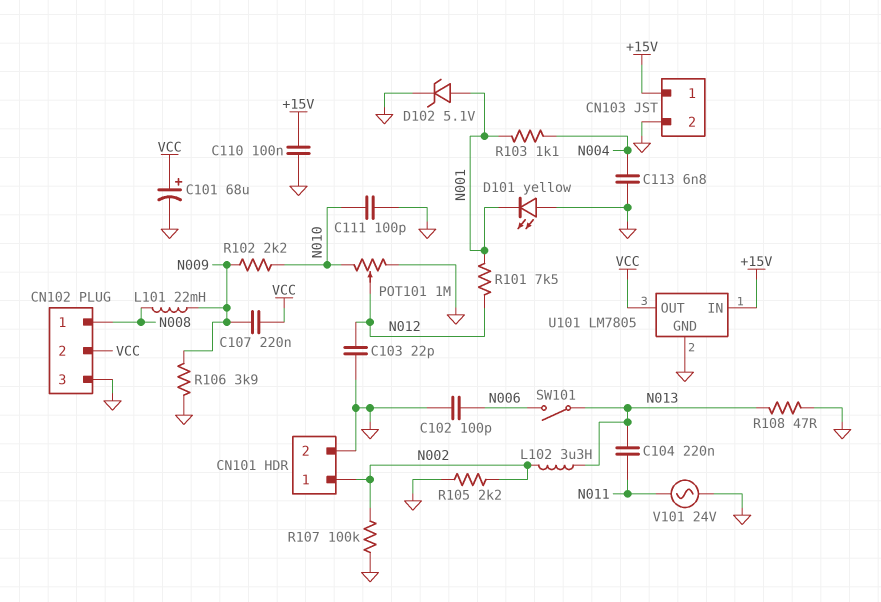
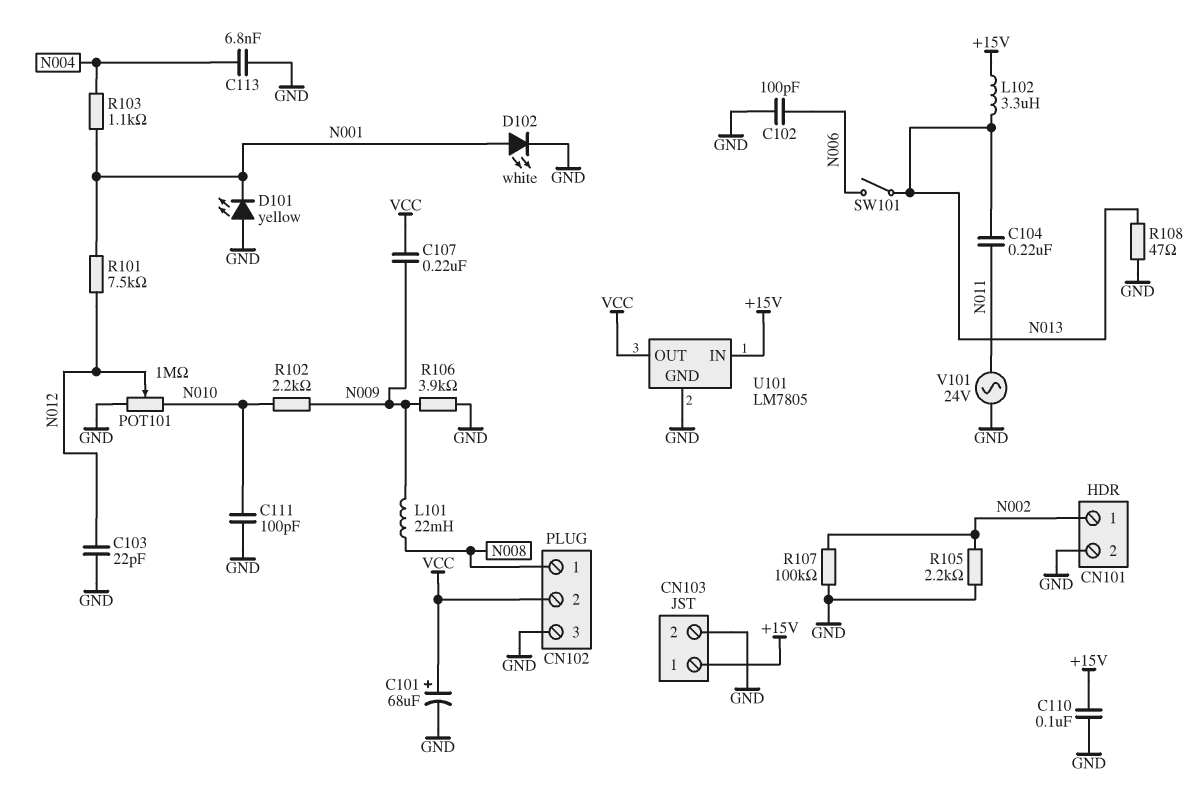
D102: zener 5.1V (A N001, K GND) -> LED white (A N001, K GND)
L102: 3.3uH (N002, N013) -> 3.3uH (+15V, N013)

